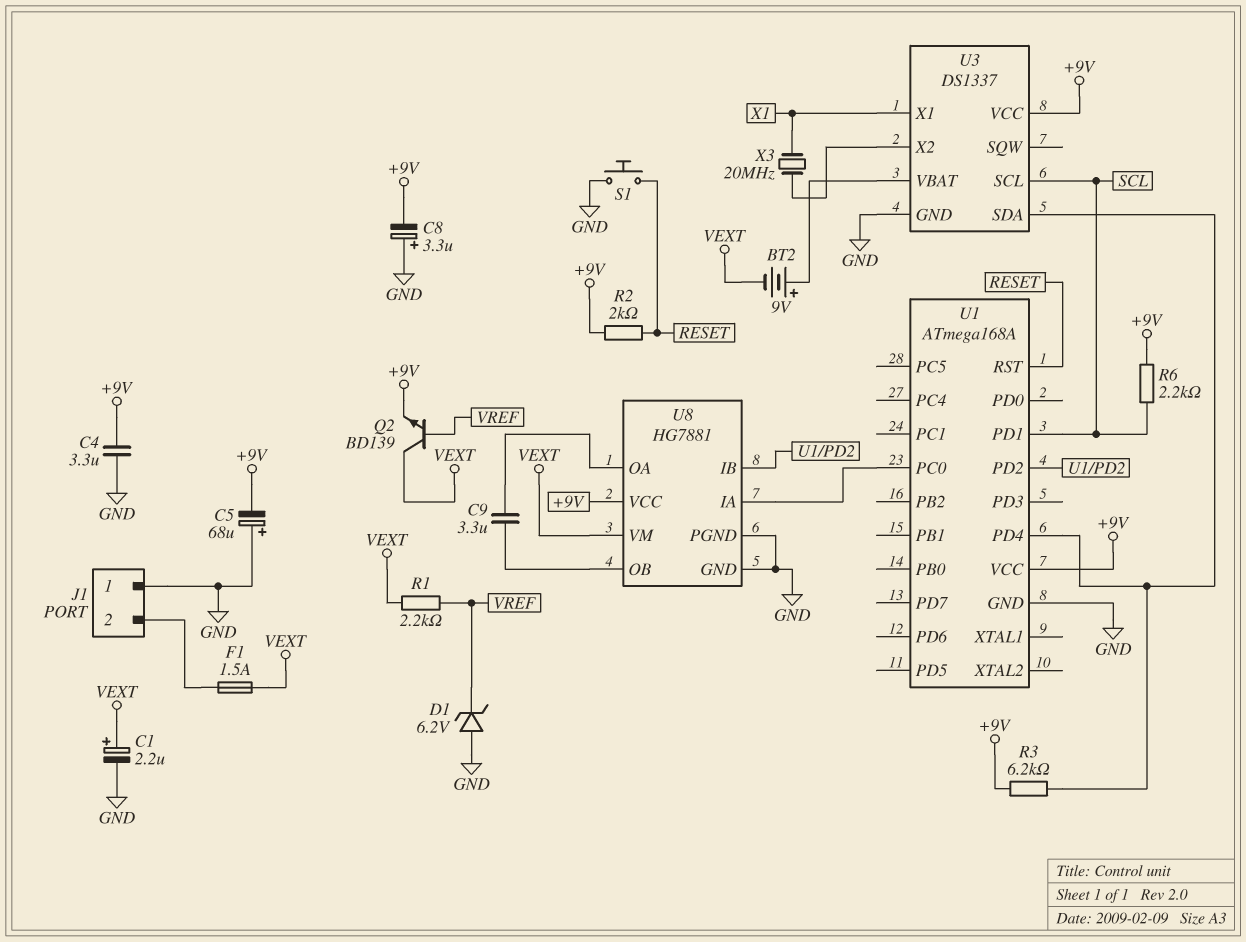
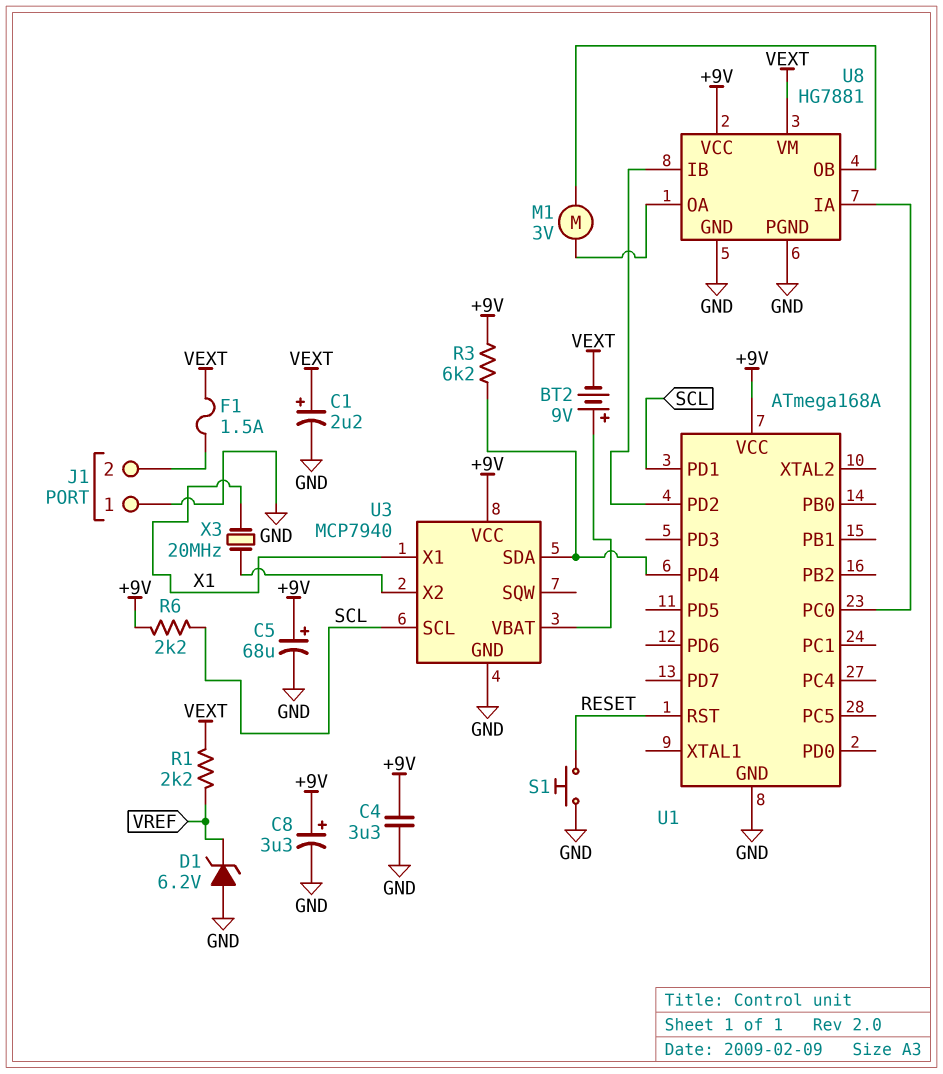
C5: 68uF (plus GND, minus +9V) -> 68uF (plus +9V, minus GND)
C8: 3.3uF (plus GND, minus +9V) -> 3.3uF (plus +9V, minus GND)
C9: 3.3uF (U8/OA, U8/OB) -> none
M1: none -> motor 3V (U8/OA, U8/OB)
Q2: NPN BD139 (B VREF, C VEXT, E +9V) -> none
R2: 2k (+9V, RESET) -> none
U3: DS1337 -> MCP7940

